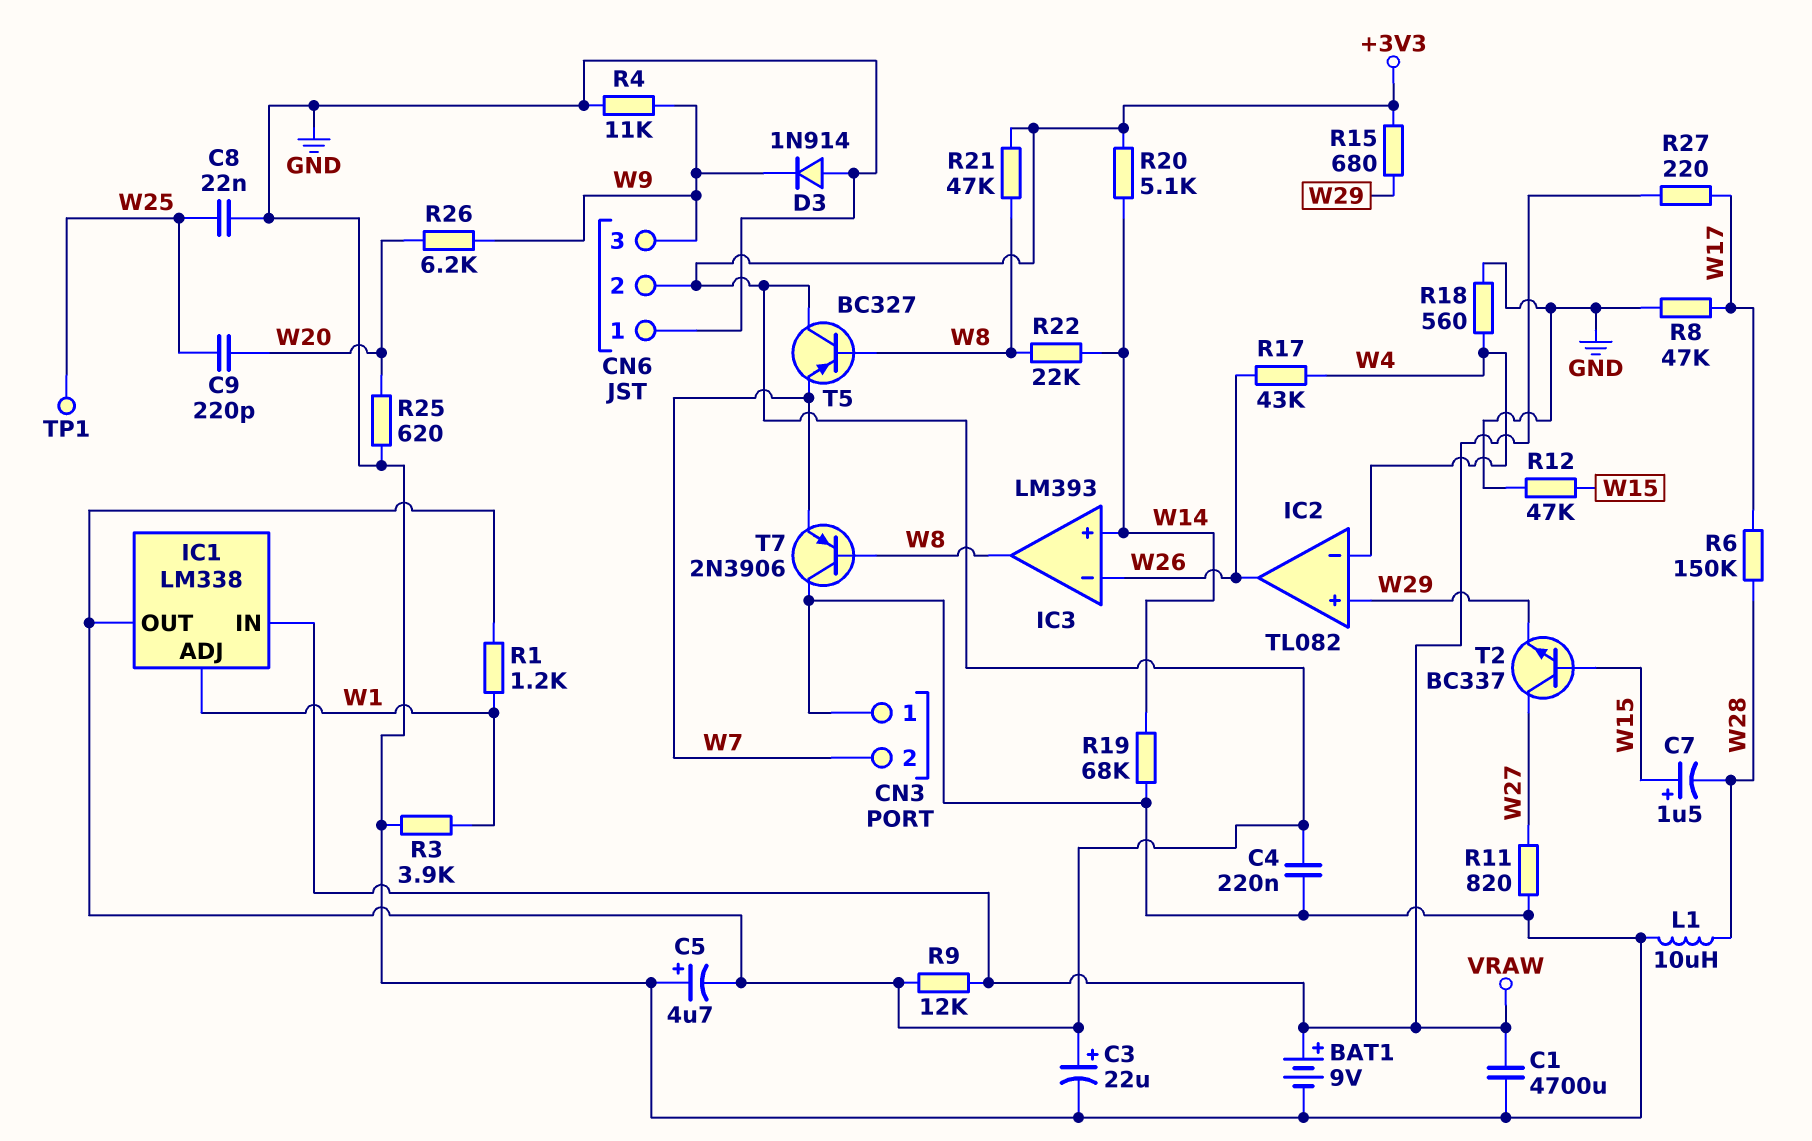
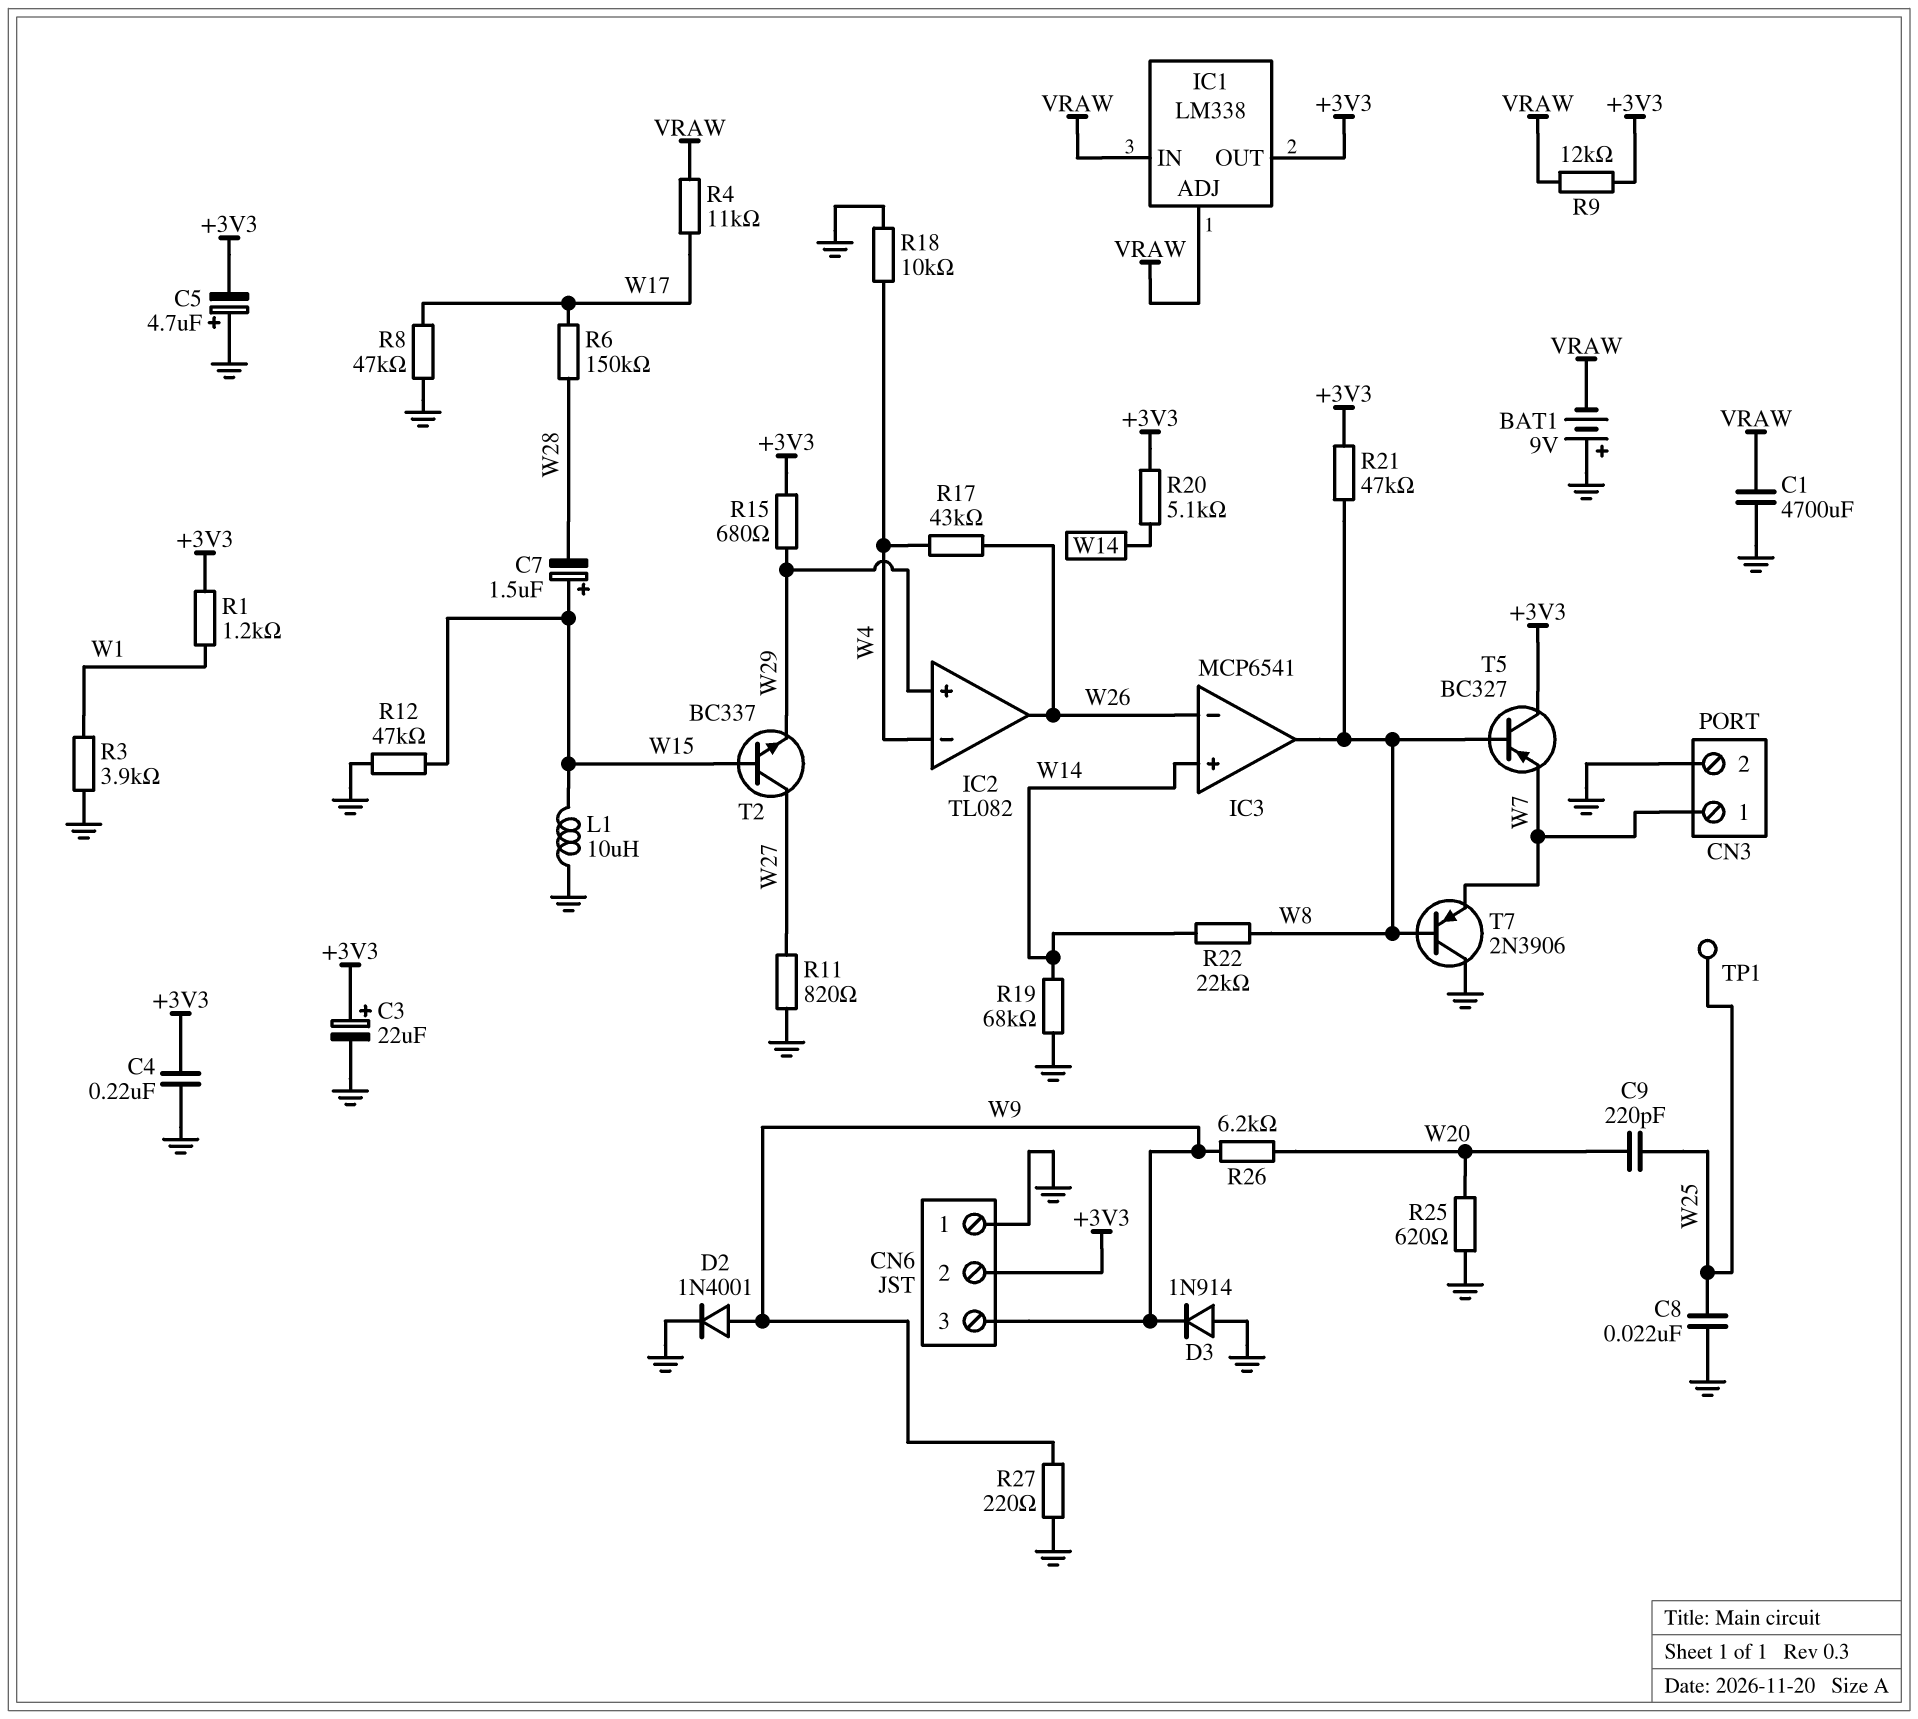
BAT1: 9V (plus VRAW, minus GND) -> 9V (plus GND, minus VRAW)
CN3 pin 1: GND -> W7
CN3 pin 2: W7 -> GND
D2: none -> diode 1N4001 (A W9, K GND)
IC1 pin ADJ: W1 -> VRAW
IC3: LM393 -> MCP6541
L1: 10uH (GND, W28) -> 10uH (GND, W15)
R4: 11k (GND, W9) -> 11k (VRAW, W17)
R18: 560 (GND, W4) -> 10k (GND, W4)
R27: 220 (VRAW, W17) -> 220 (GND, W9)

